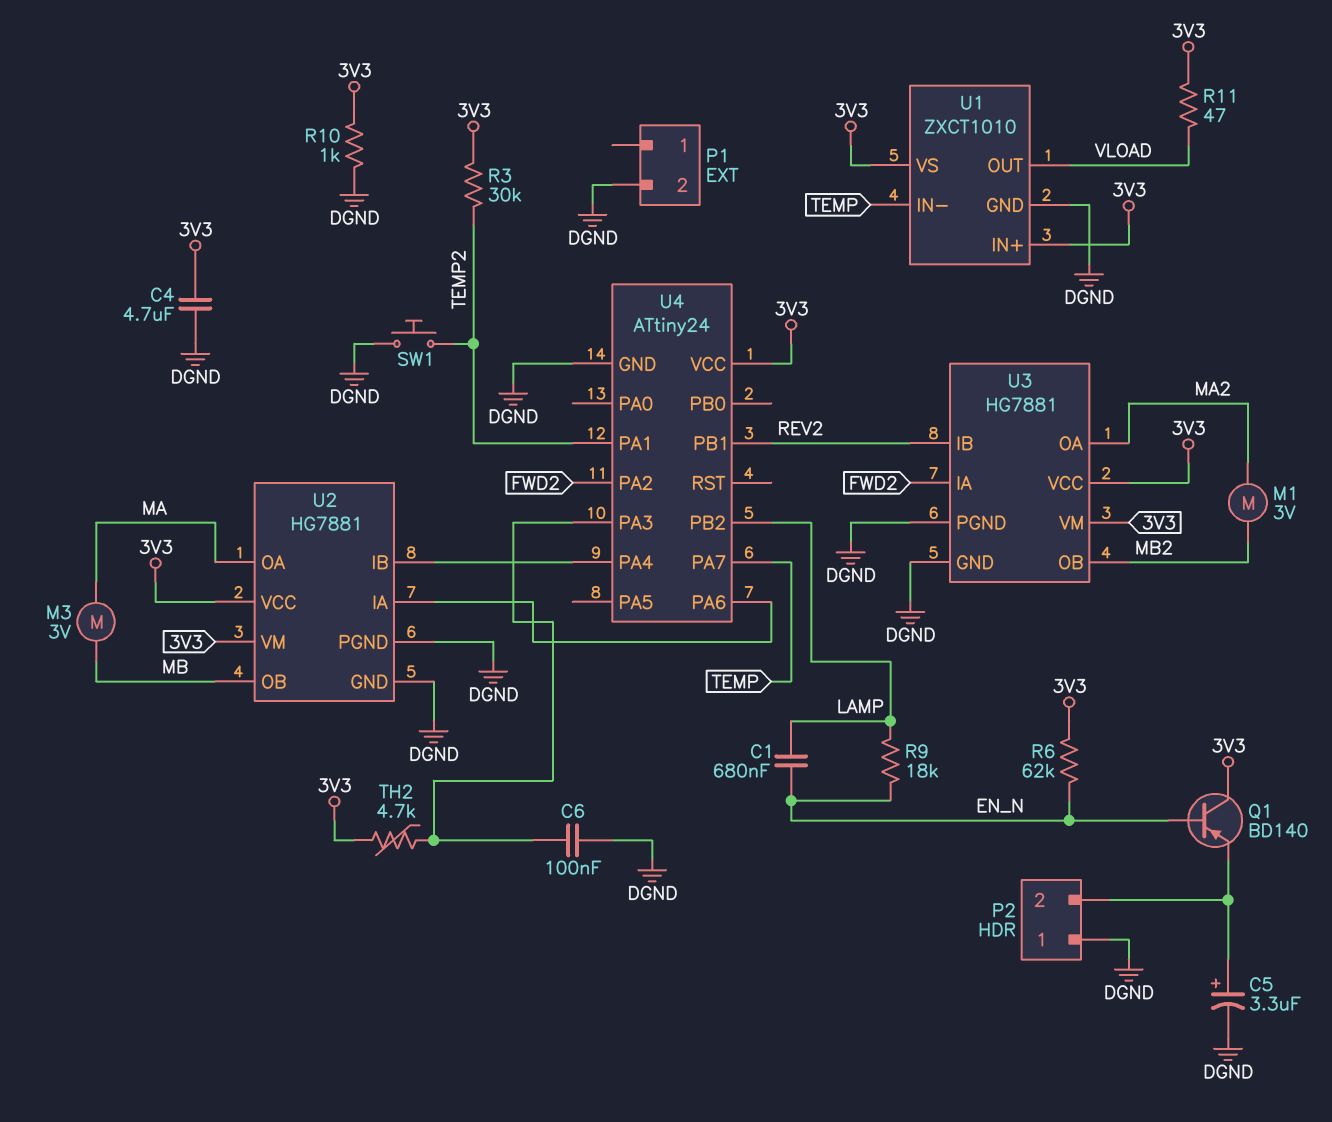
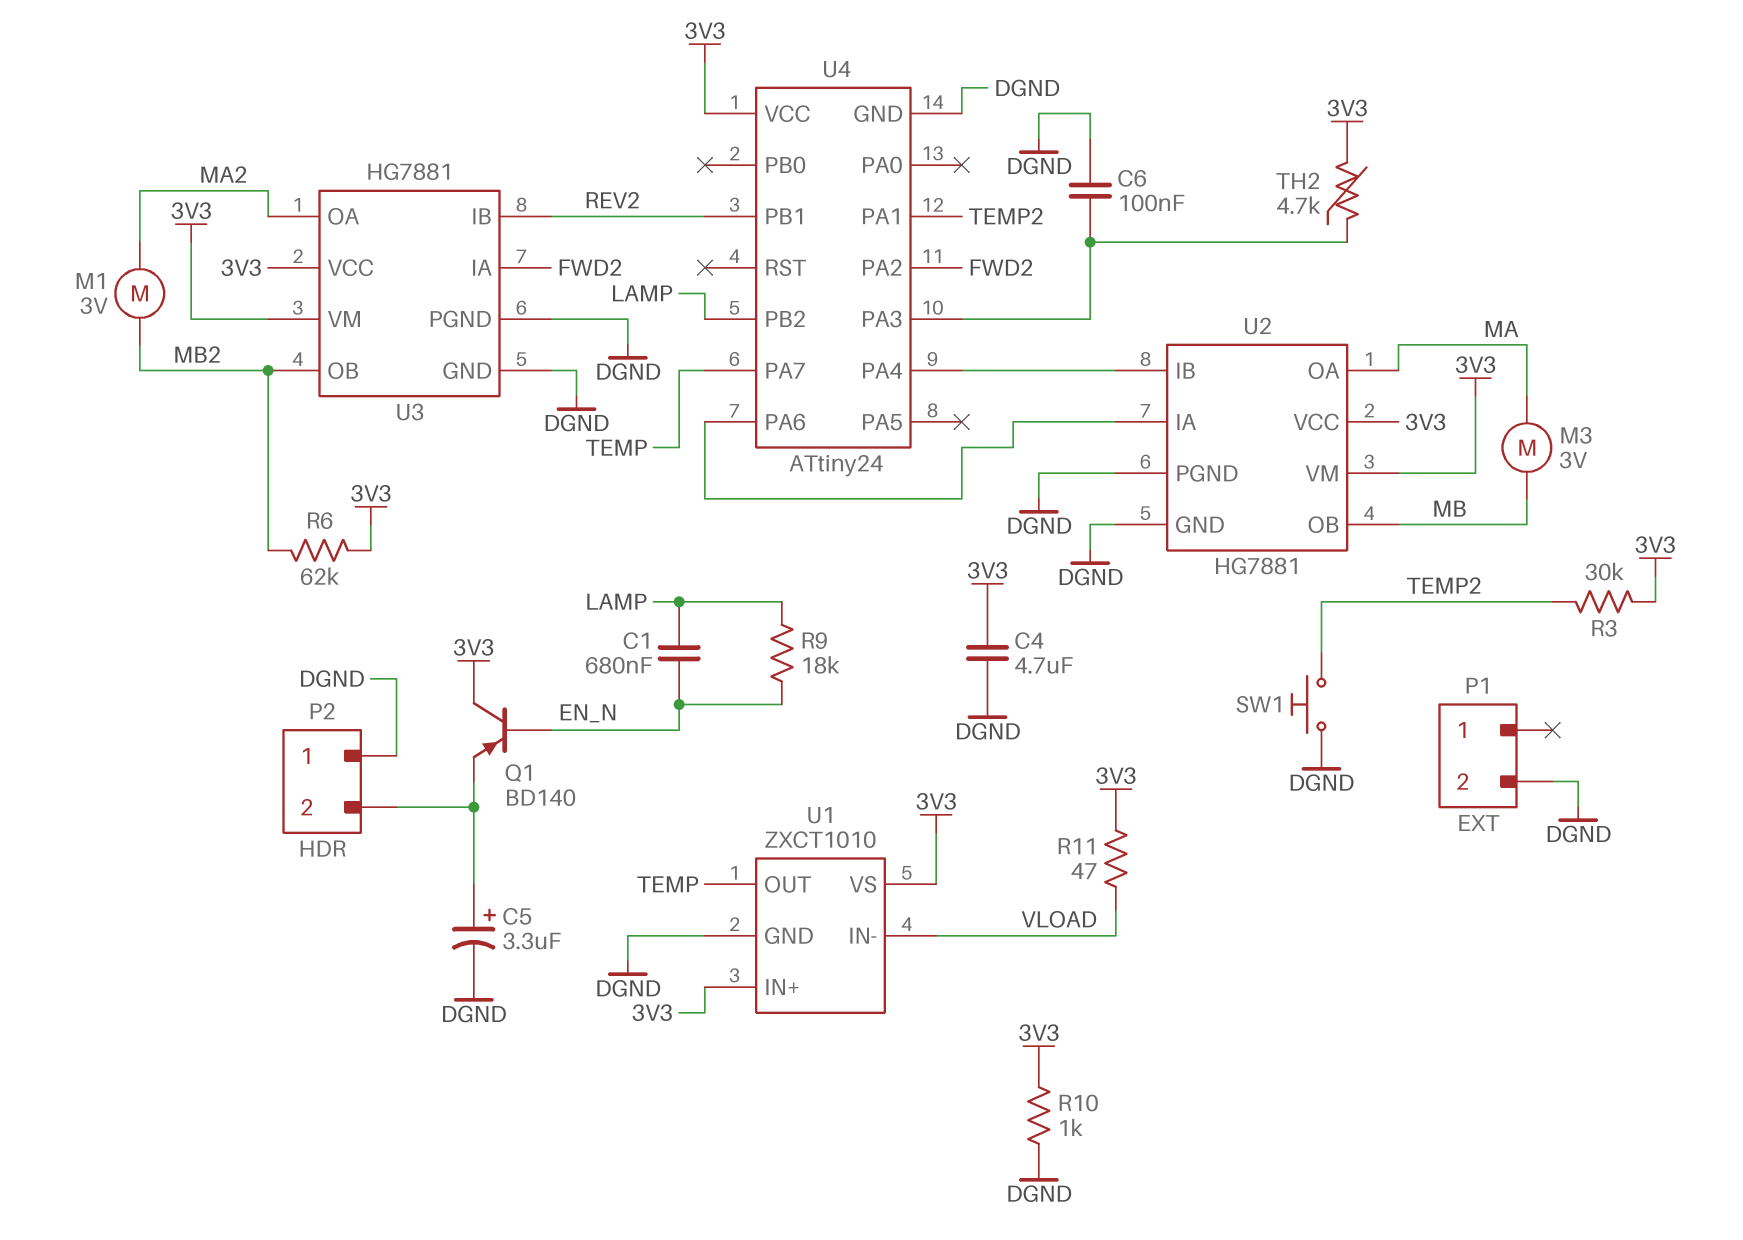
R6: 62k (3V3, EN_N) -> 62k (3V3, MB2)
U1 pin IN-: TEMP -> VLOAD
U1 pin OUT: VLOAD -> TEMP

